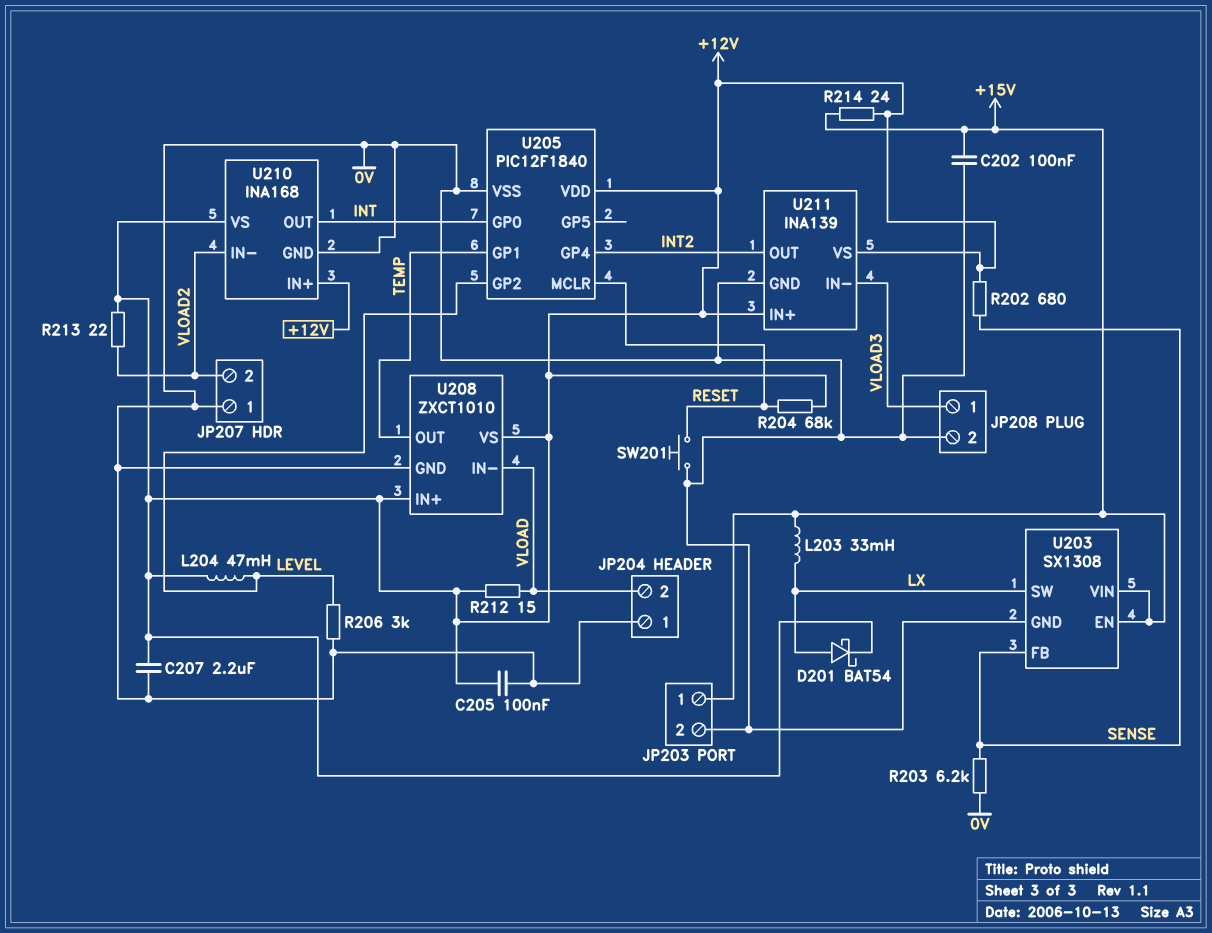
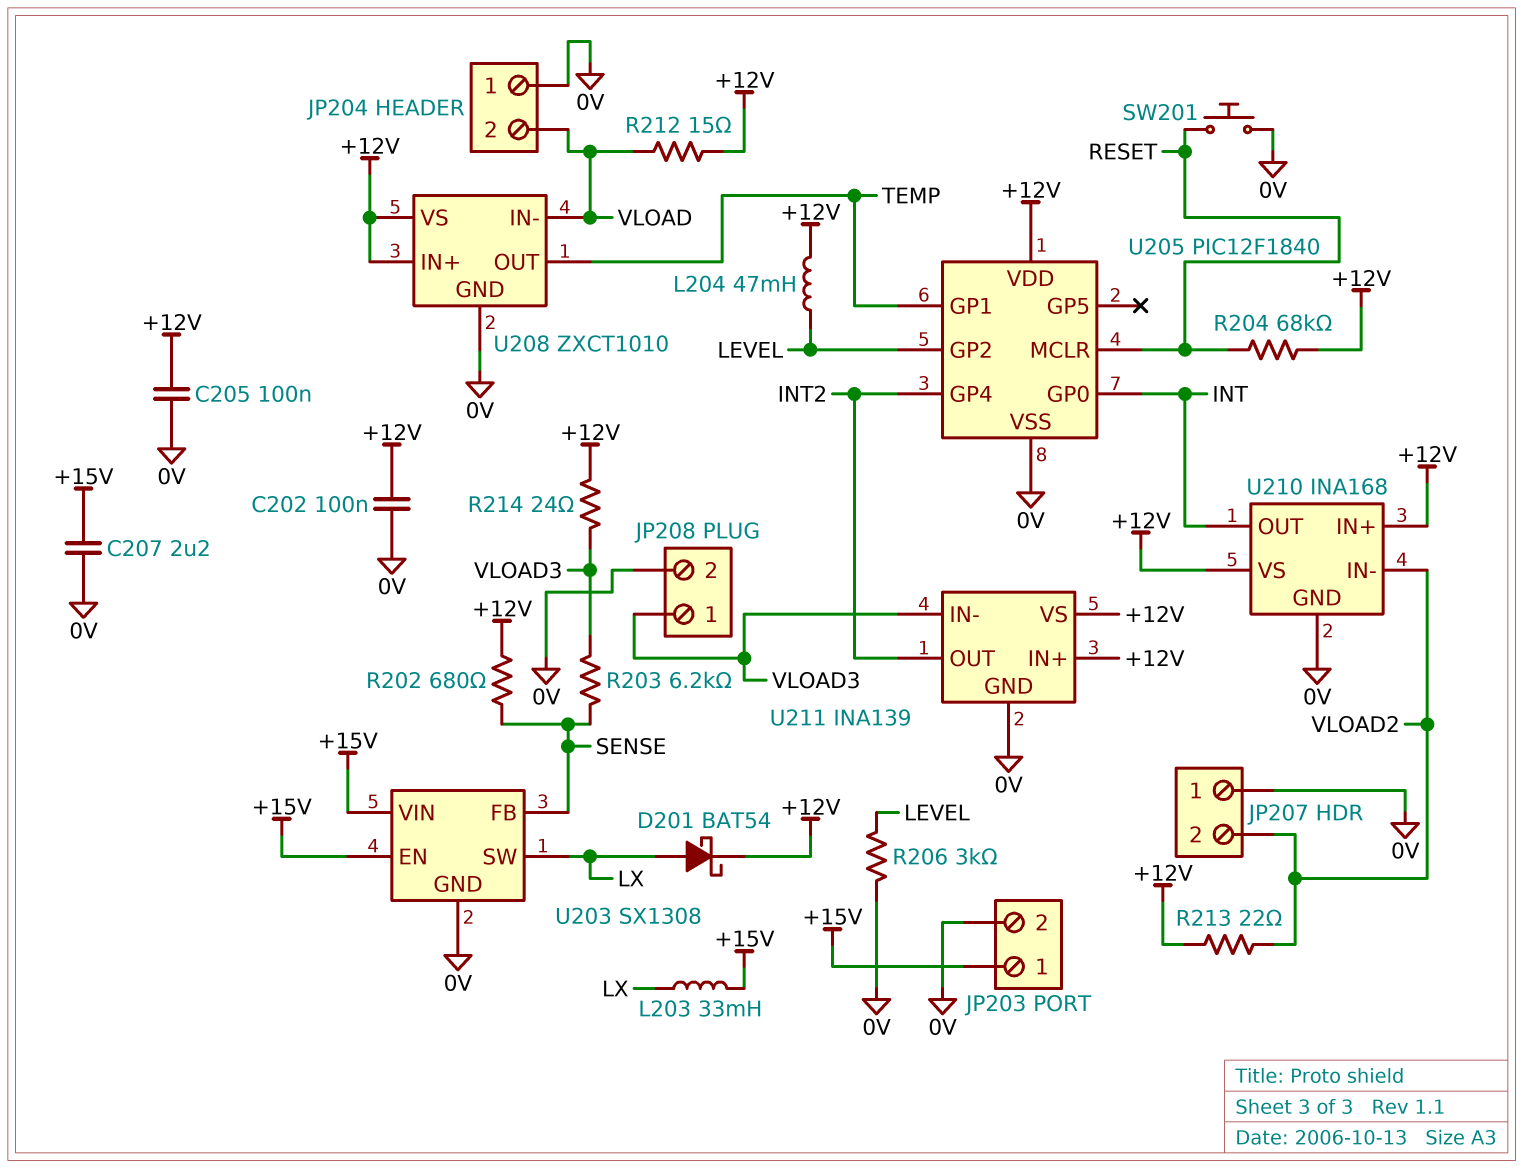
C202: 100nF (+15V, 0V) -> 100nF (+12V, 0V)
C207: 2.2uF (+12V, 0V) -> 2.2uF (+15V, 0V)
R203: 6.2k (0V, SENSE) -> 6.2k (SENSE, VLOAD3)
R214: 24 (+12V, +15V) -> 24 (+12V, VLOAD3)

